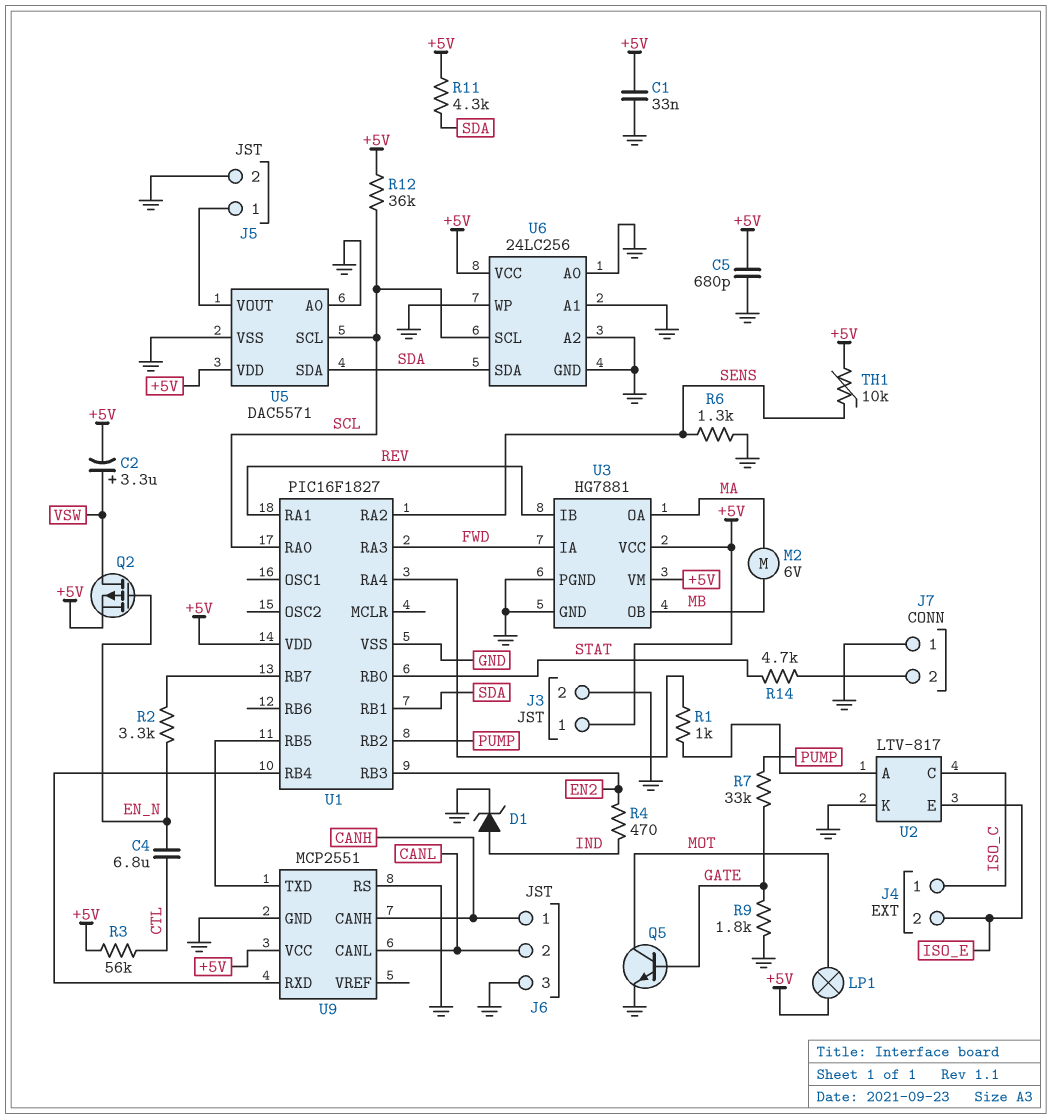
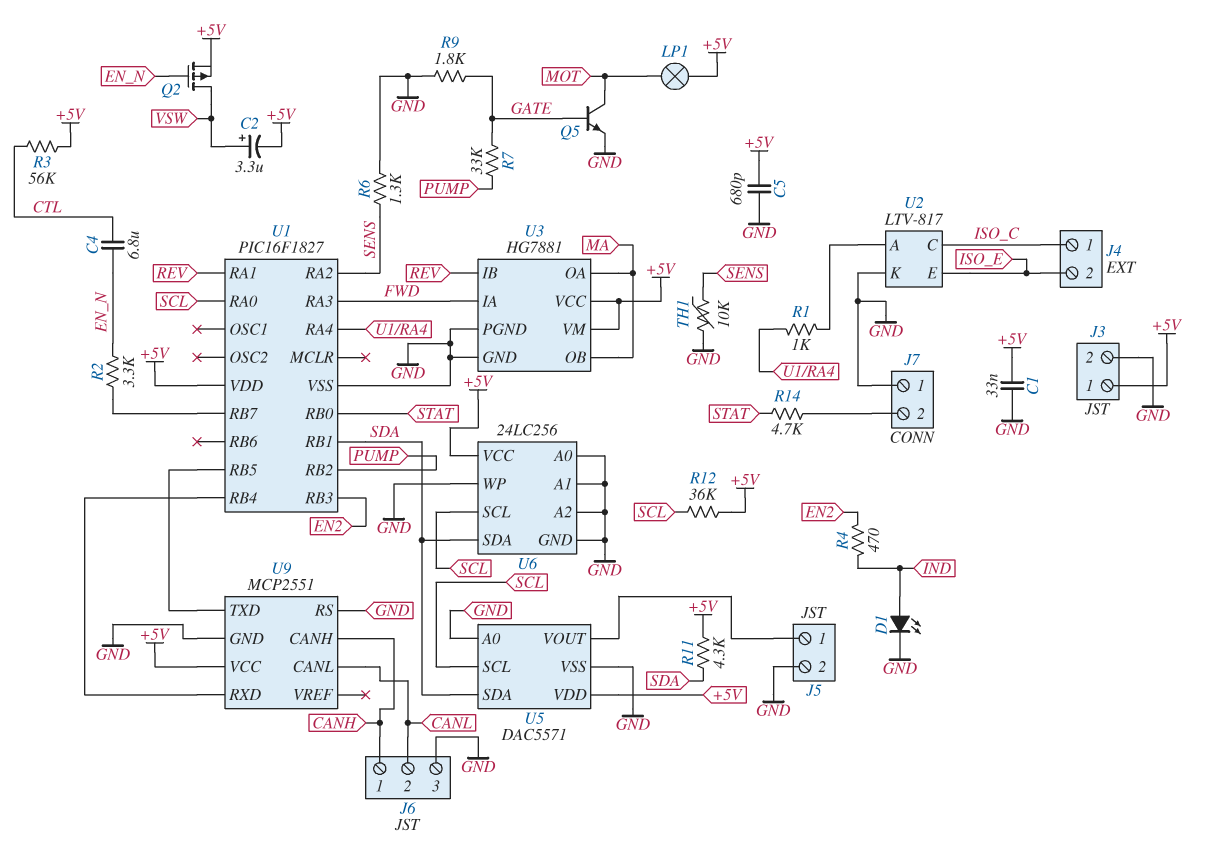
D1: zener (A IND, K GND) -> LED (A IND, K GND)
M2: motor 6V (MA, MB) -> none
TH1: 10k (+5V, SENS) -> 10k (GND, SENS)
U3 pin OB: MB -> MA

